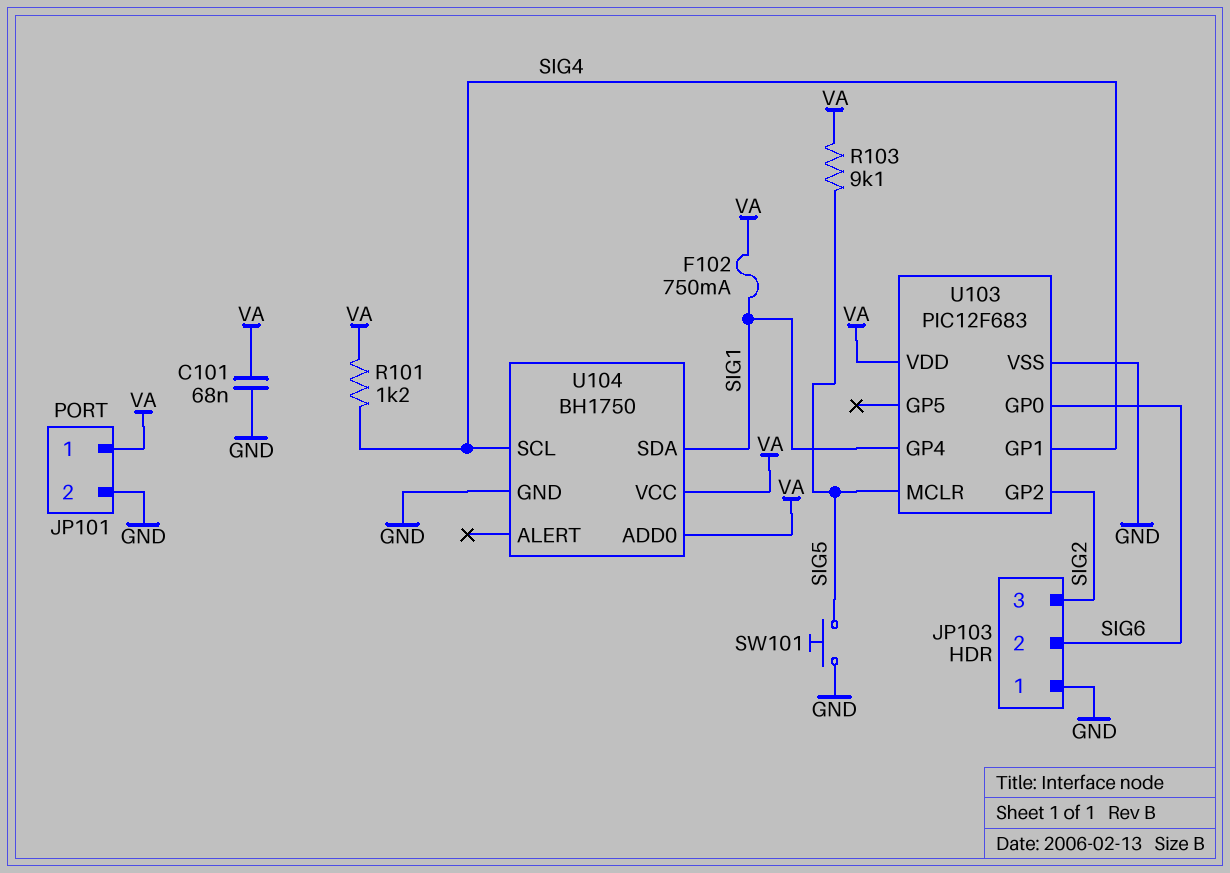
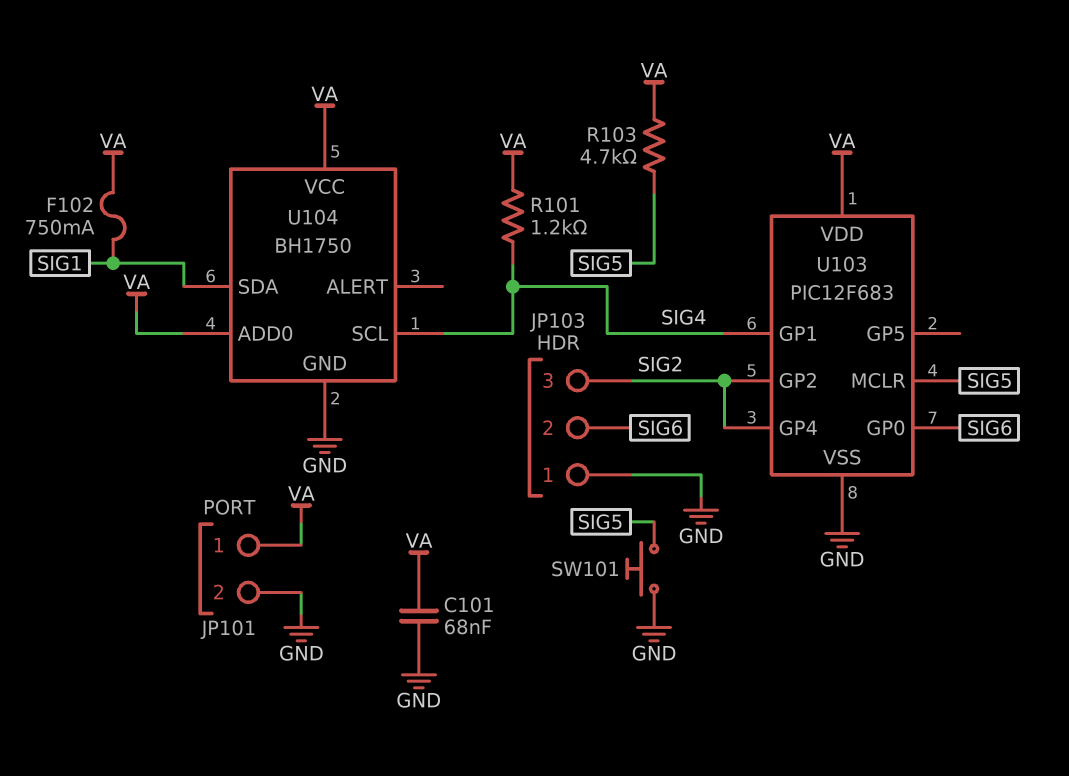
R103: 9.1k (SIG5, VA) -> 4.7k (SIG5, VA)
U103 pin GP4: SIG1 -> SIG2

